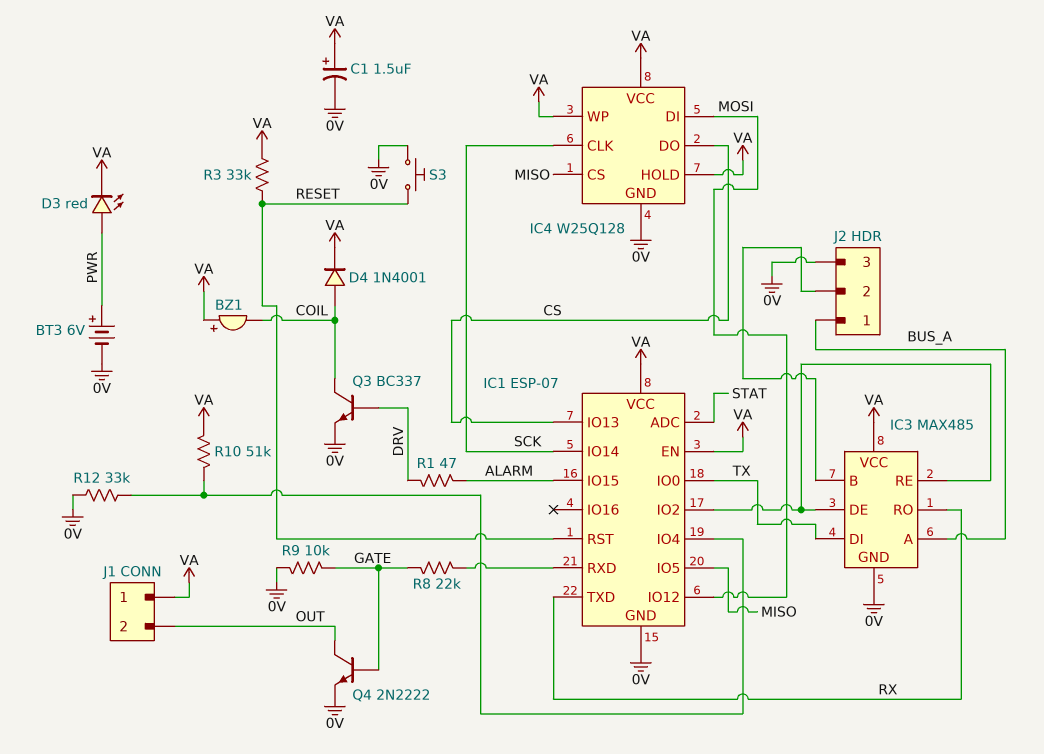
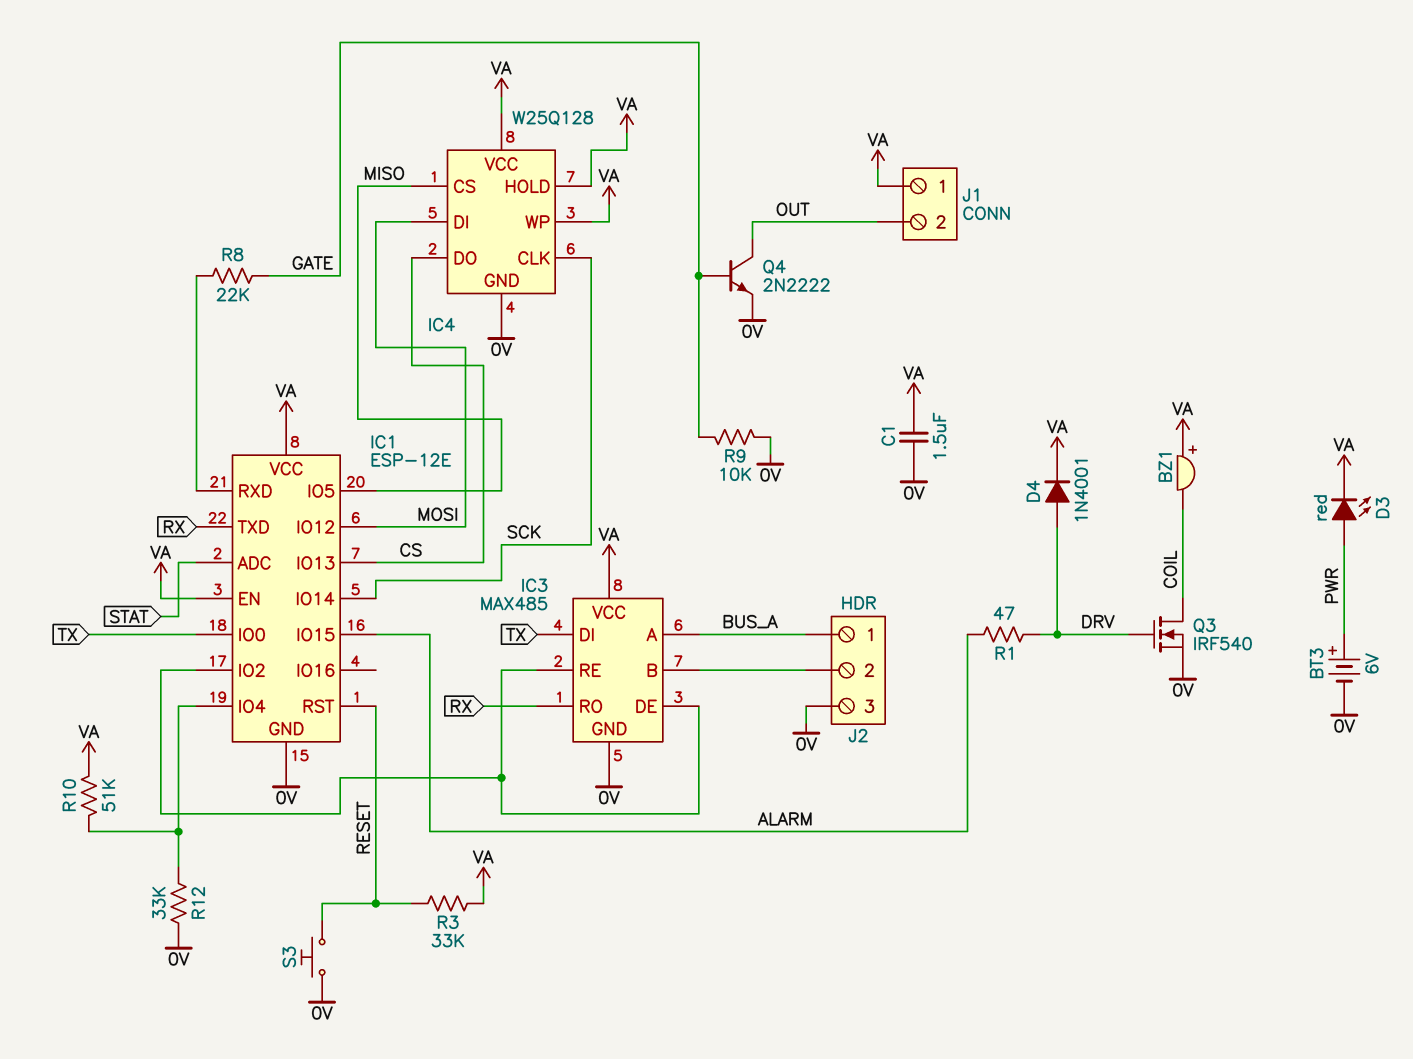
C1: 1.5uF (plus VA, minus 0V) -> 1.5uF (0V, VA)
D4: diode 1N4001 (A COIL, K VA) -> diode 1N4001 (A DRV, K VA)
IC1: ESP-07 -> ESP-12E
Q3: NPN BC337 (B DRV, C COIL, E 0V) -> NMOS IRF540 (G DRV, D COIL, S 0V)

